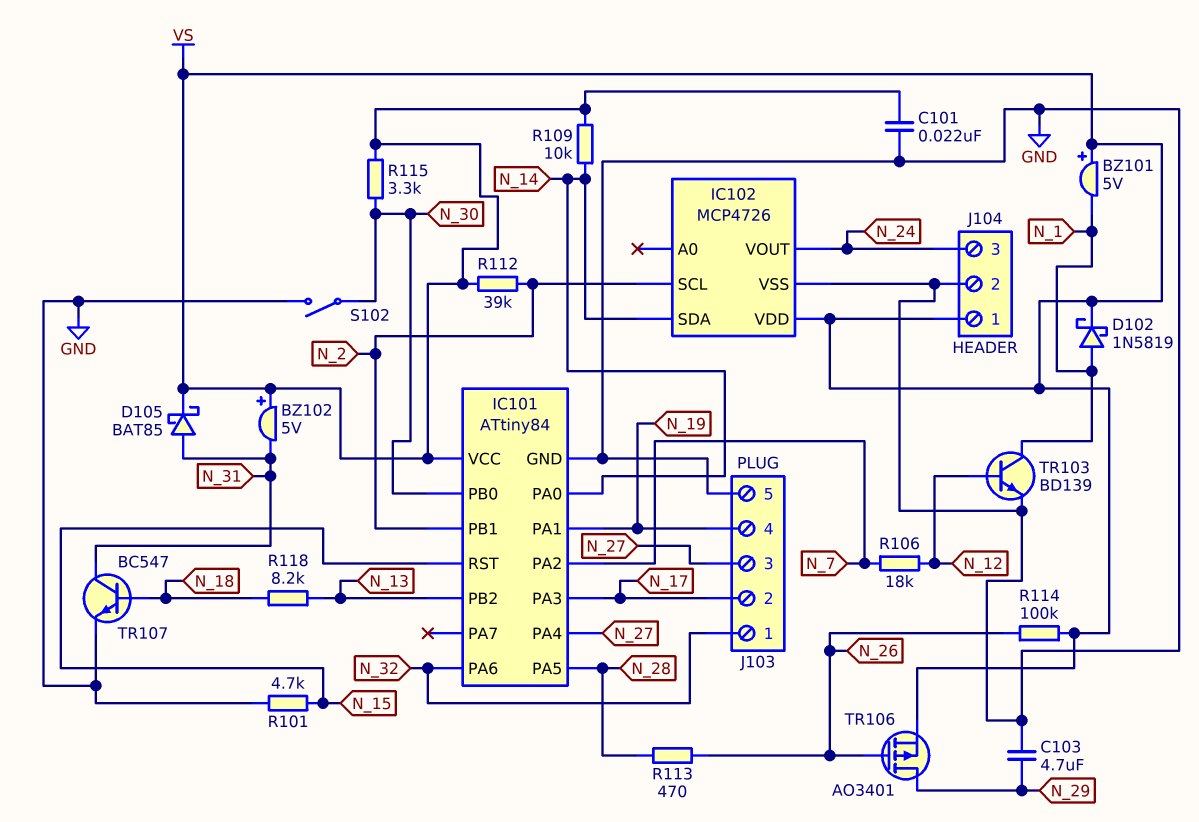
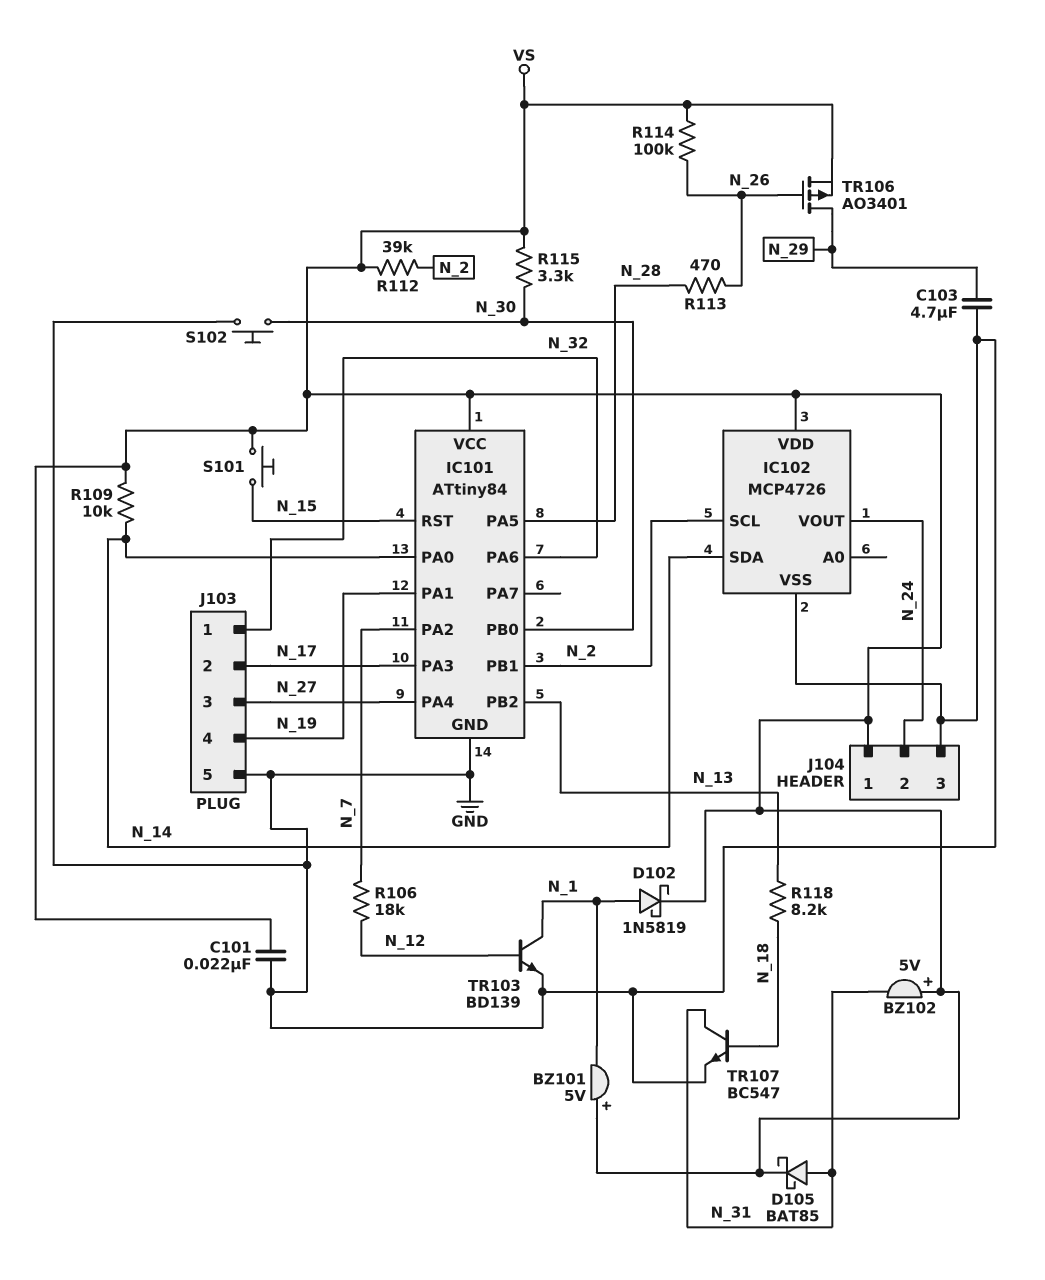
J104 pin 2: GND -> N_24
J104 pin 3: N_24 -> GND
R101: 4.7k (GND, N_15) -> none
S101: none -> button (N_15, VS)
S102: switch (GND, N_30) -> button (GND, N_30)

